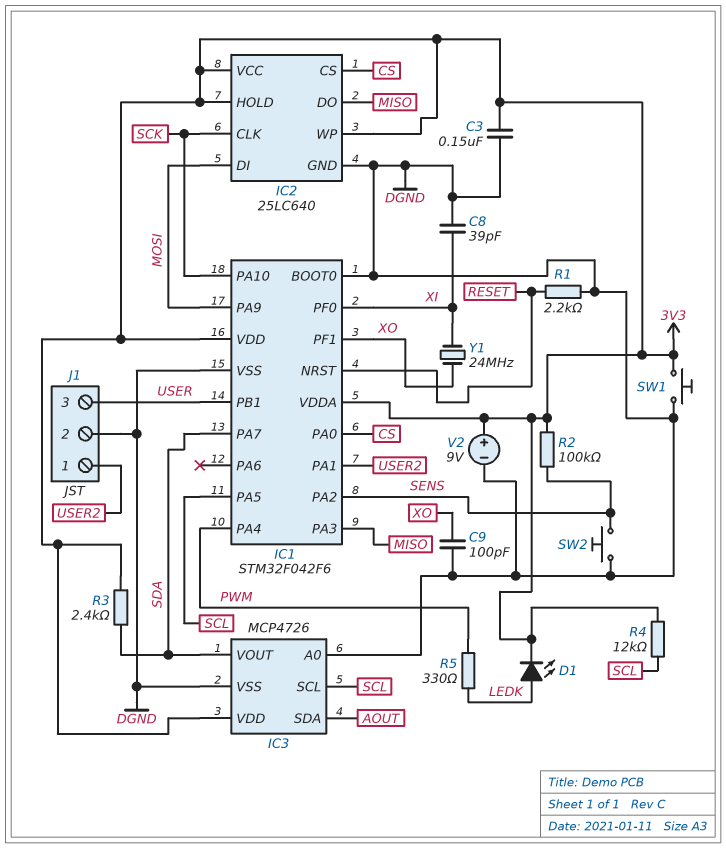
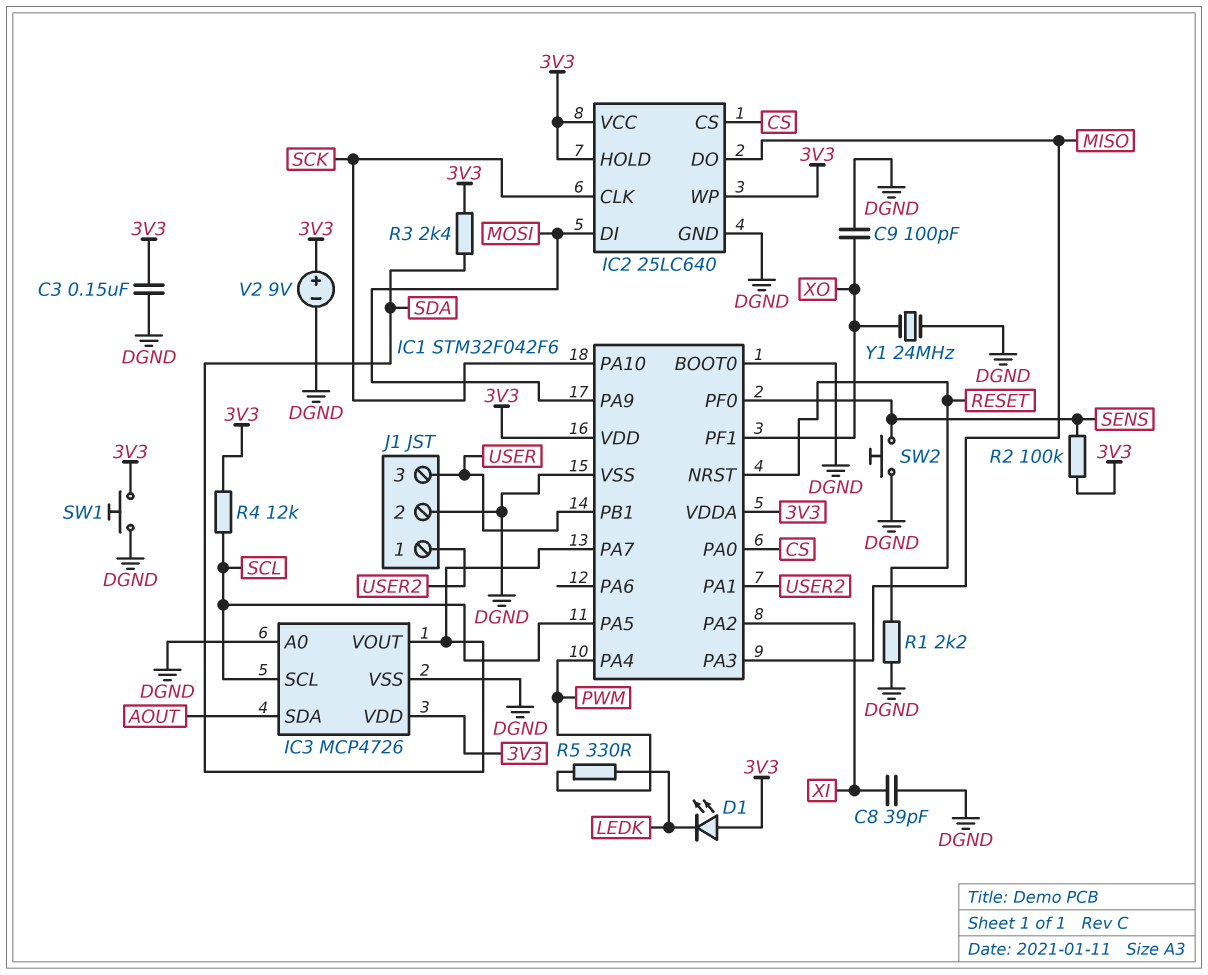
D1: LED (A LEDK, K 3V3) -> LED (A 3V3, K LEDK)
IC1 pin PA2: SENS -> XI
IC1 pin PF0: XI -> SENS
Y1: 24MHz (XI, XO) -> 24MHz (DGND, XO)

